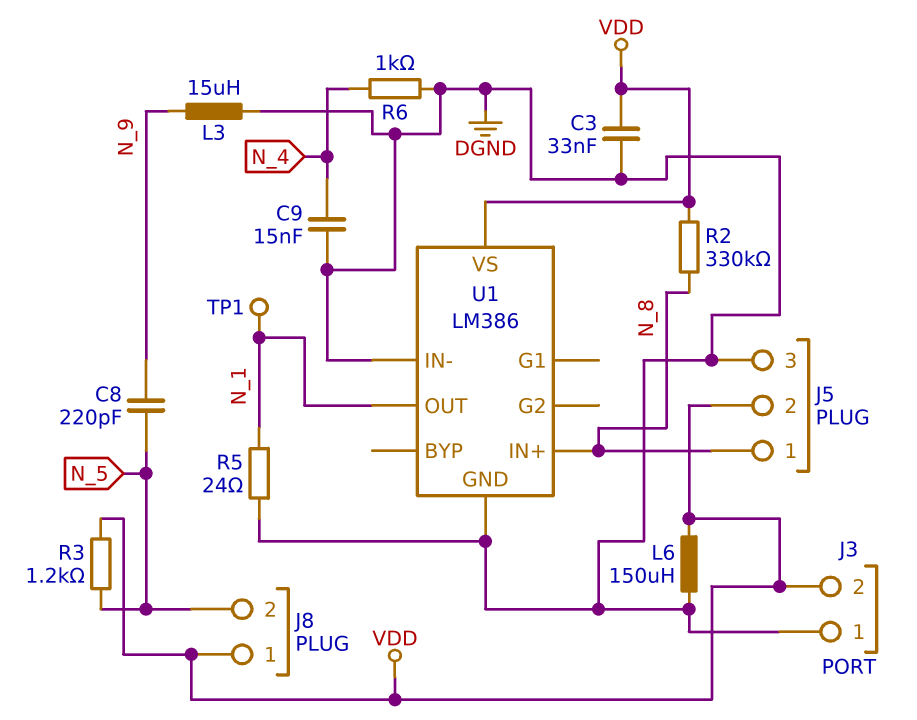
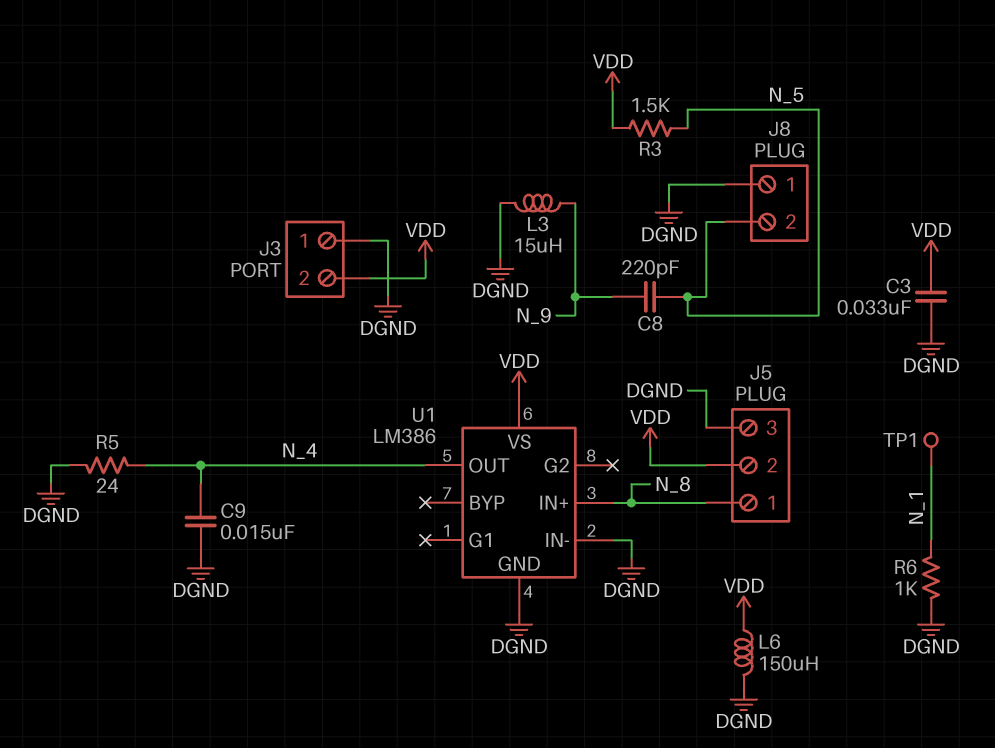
J8 pin 1: VDD -> DGND
R2: 330k (N_8, VDD) -> none
R3: 1.2k (N_5, VDD) -> 1.5k (N_5, VDD)
R5: 24 (DGND, N_1) -> 24 (DGND, N_4)
R6: 1k (DGND, N_4) -> 1k (DGND, N_1)
U1 pin OUT: N_1 -> N_4

